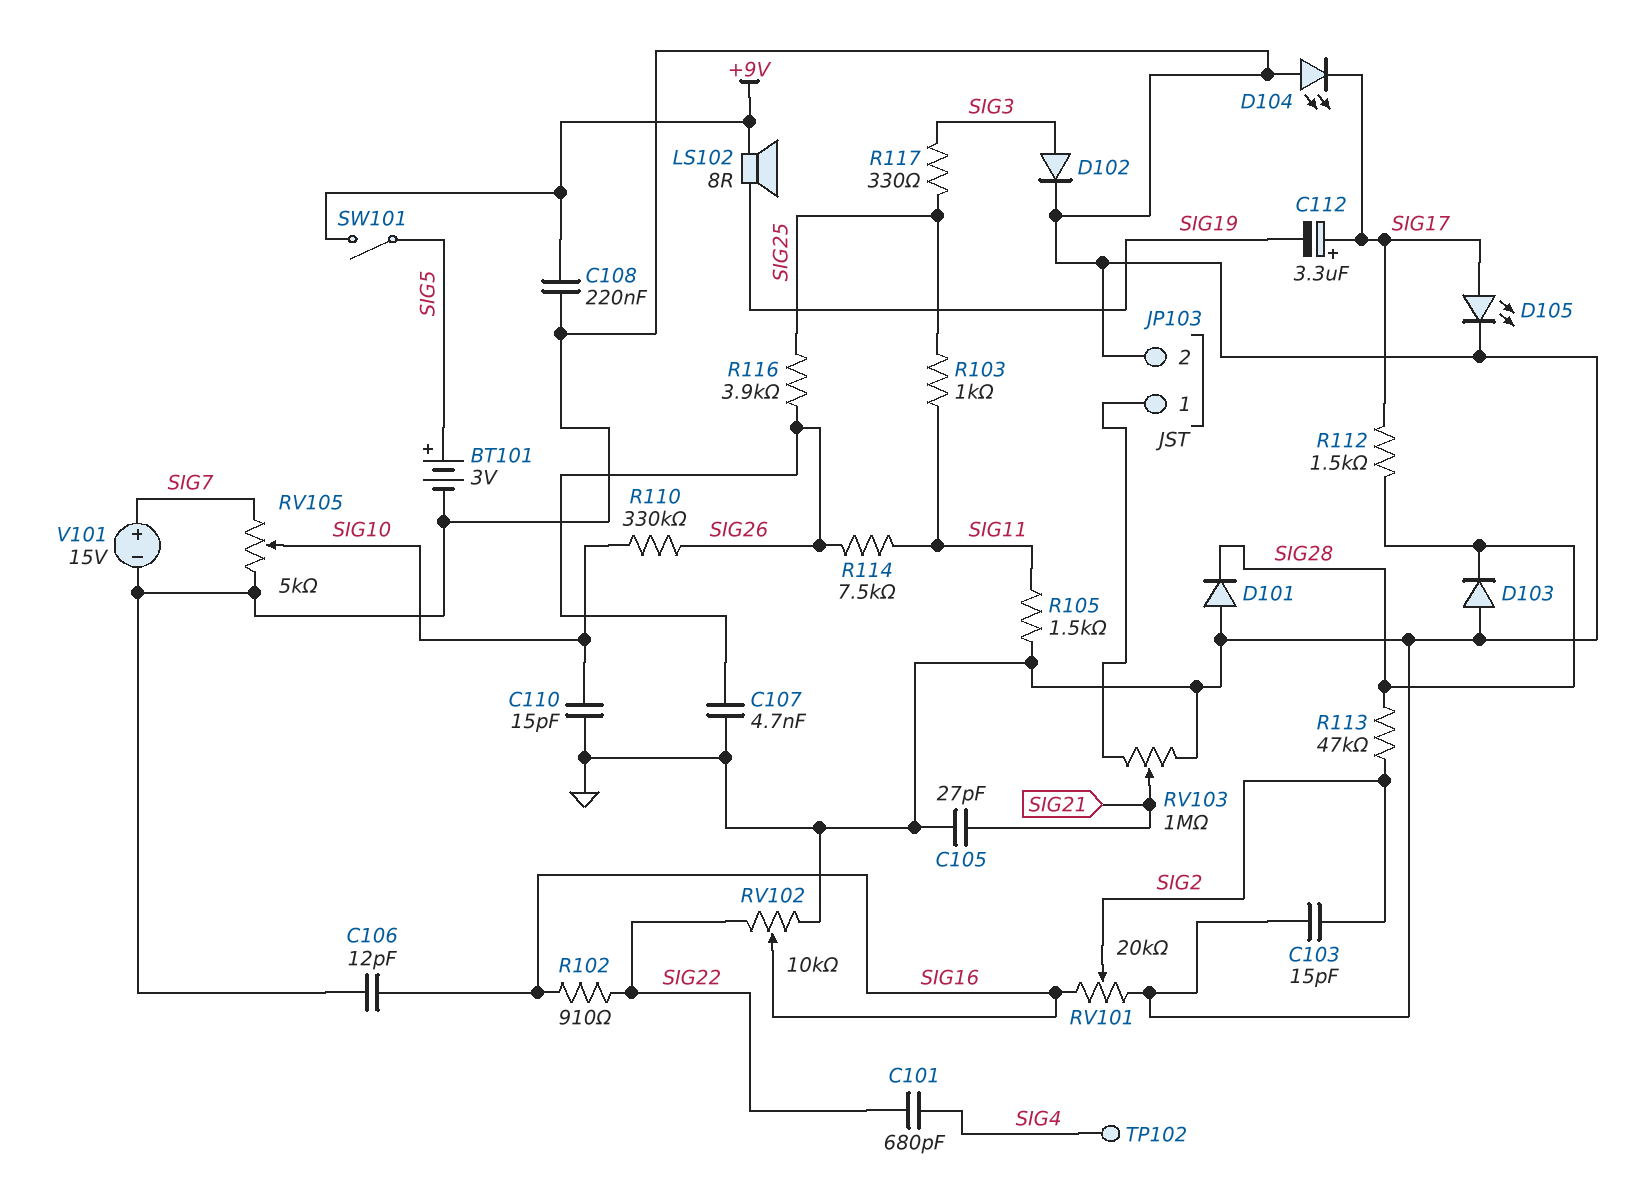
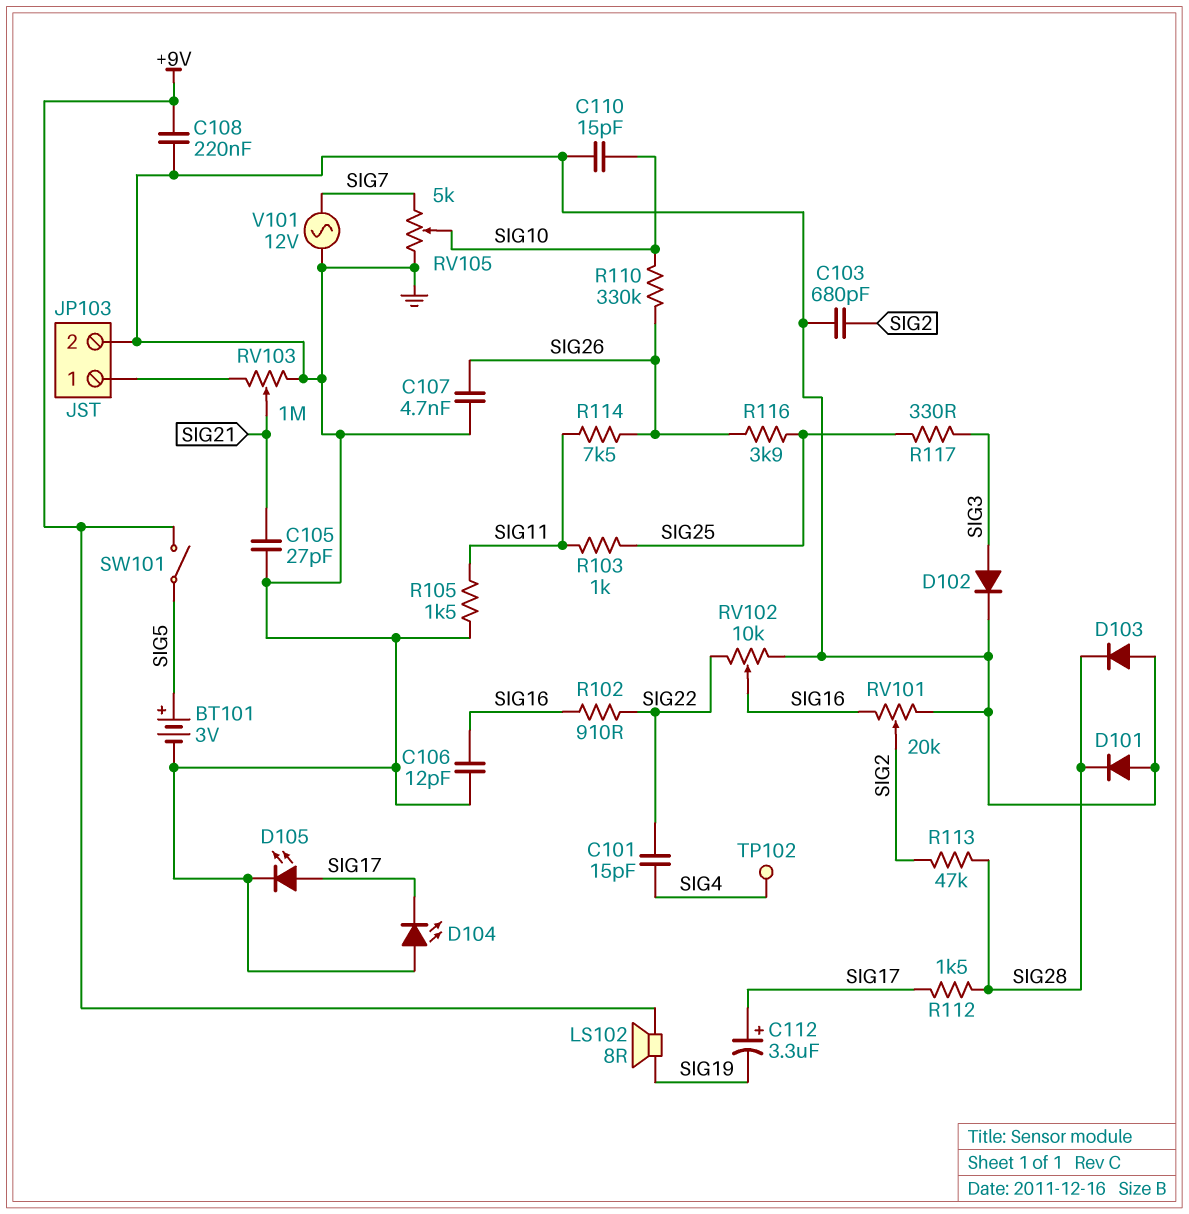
C101: 680pF (SIG4, SIG22) -> 15pF (SIG4, SIG22)
C103: 15pF (GND, SIG2) -> 680pF (GND, SIG2)
V101: 15V (plus SIG7, minus GND) -> AC 12V (GND, SIG7)

